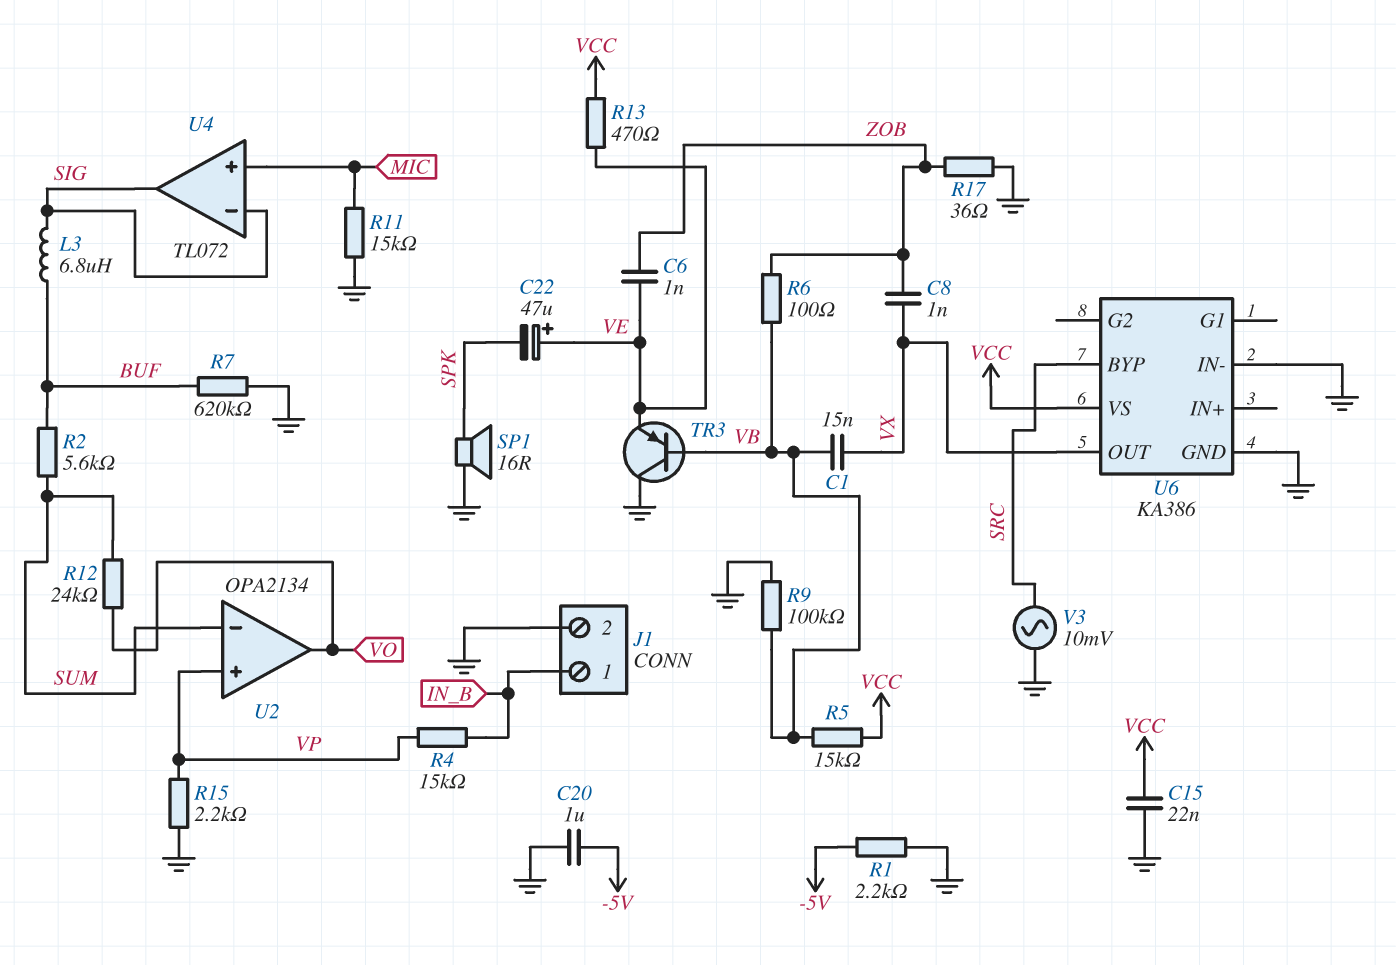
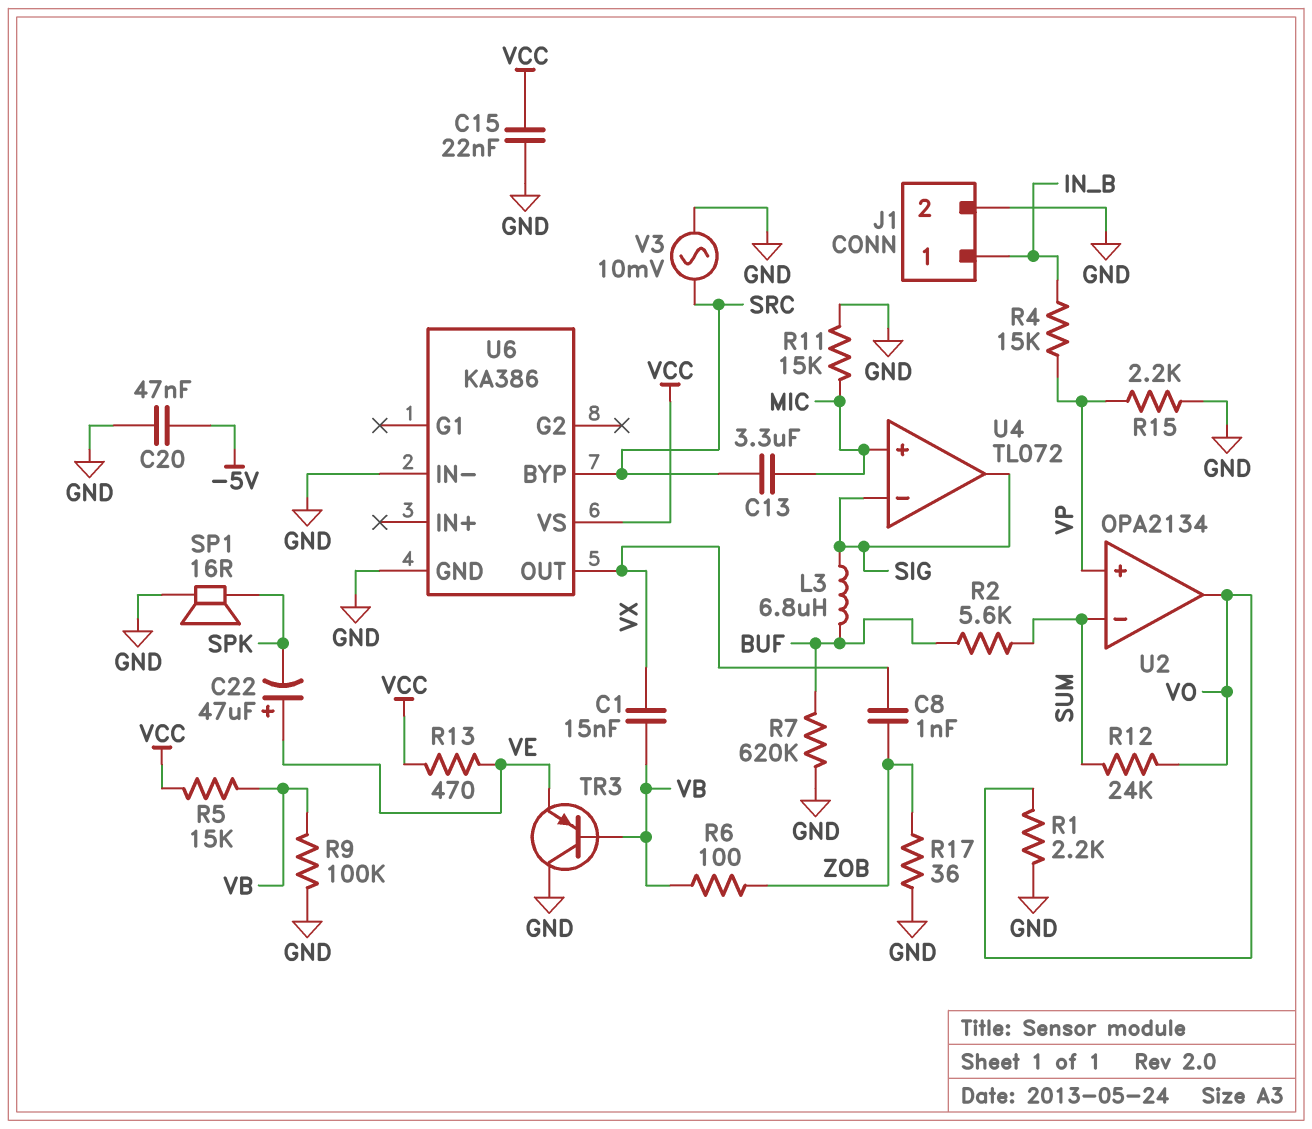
C6: 1nF (VE, ZOB) -> none
C13: none -> 3.3uF (MIC, SRC)
C20: 1uF (-5V, GND) -> 47nF (-5V, GND)
R1: 2.2k (-5V, GND) -> 2.2k (GND, VO)

